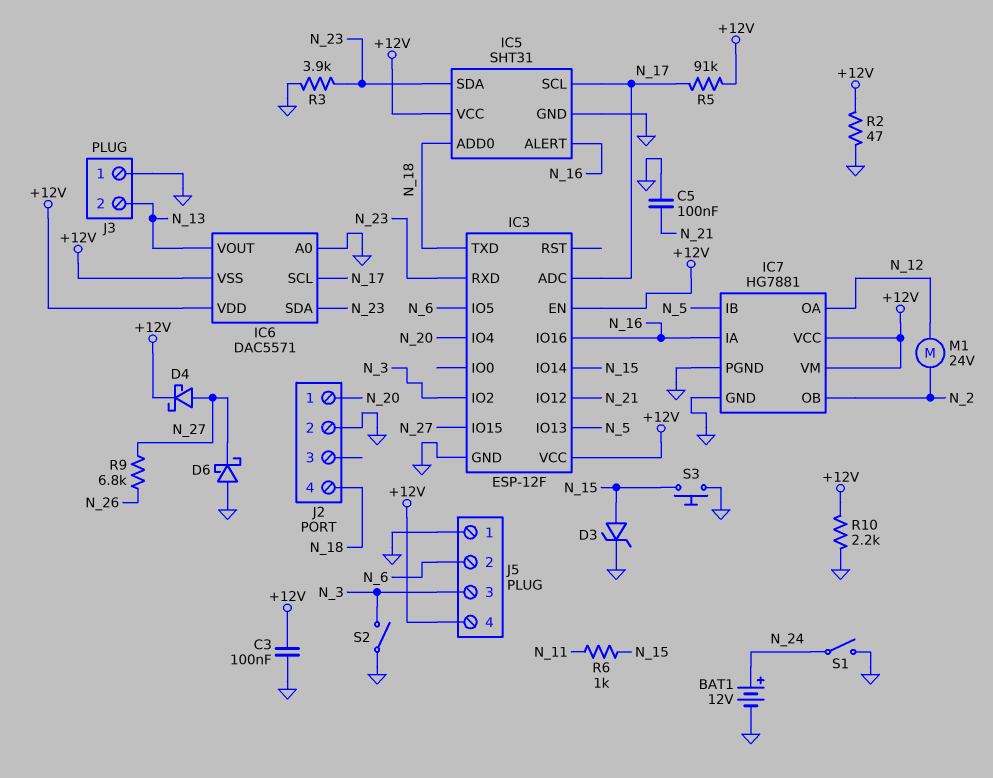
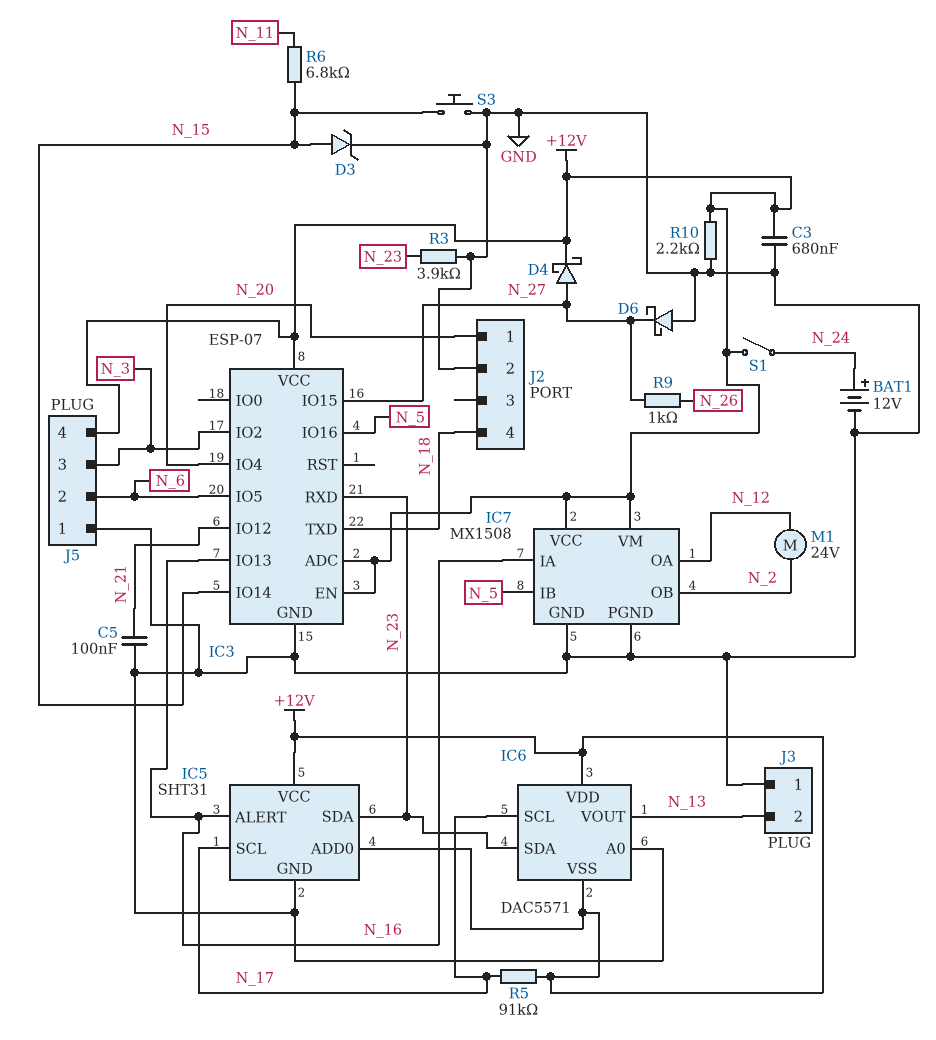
C3: 100nF (+12V, GND) -> 680nF (+12V, GND)
IC3: ESP-12F -> ESP-07
IC3 pin ADC: N_17 -> +12V
IC3 pin IO13: N_5 -> N_16
IC3 pin IO16: N_16 -> N_5
IC5 pin ADD0: N_18 -> +12V
IC7: HG7881 -> MX1508
R2: 47 (+12V, GND) -> none
R6: 1k (N_11, N_15) -> 6.8k (N_11, N_15)
R9: 6.8k (N_26, N_27) -> 1k (N_26, N_27)
S1: switch (GND, N_24) -> switch (+12V, N_24)
S2: switch (GND, N_3) -> none

